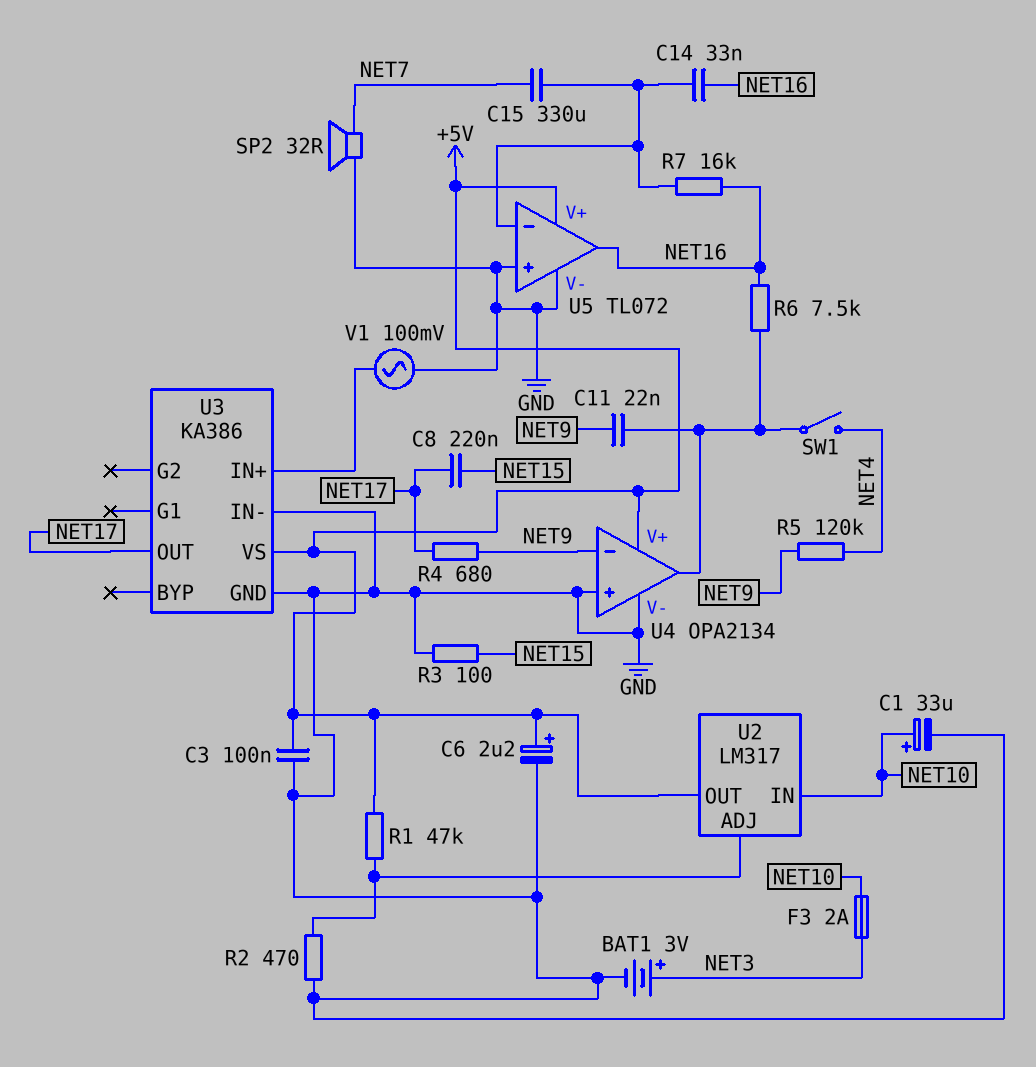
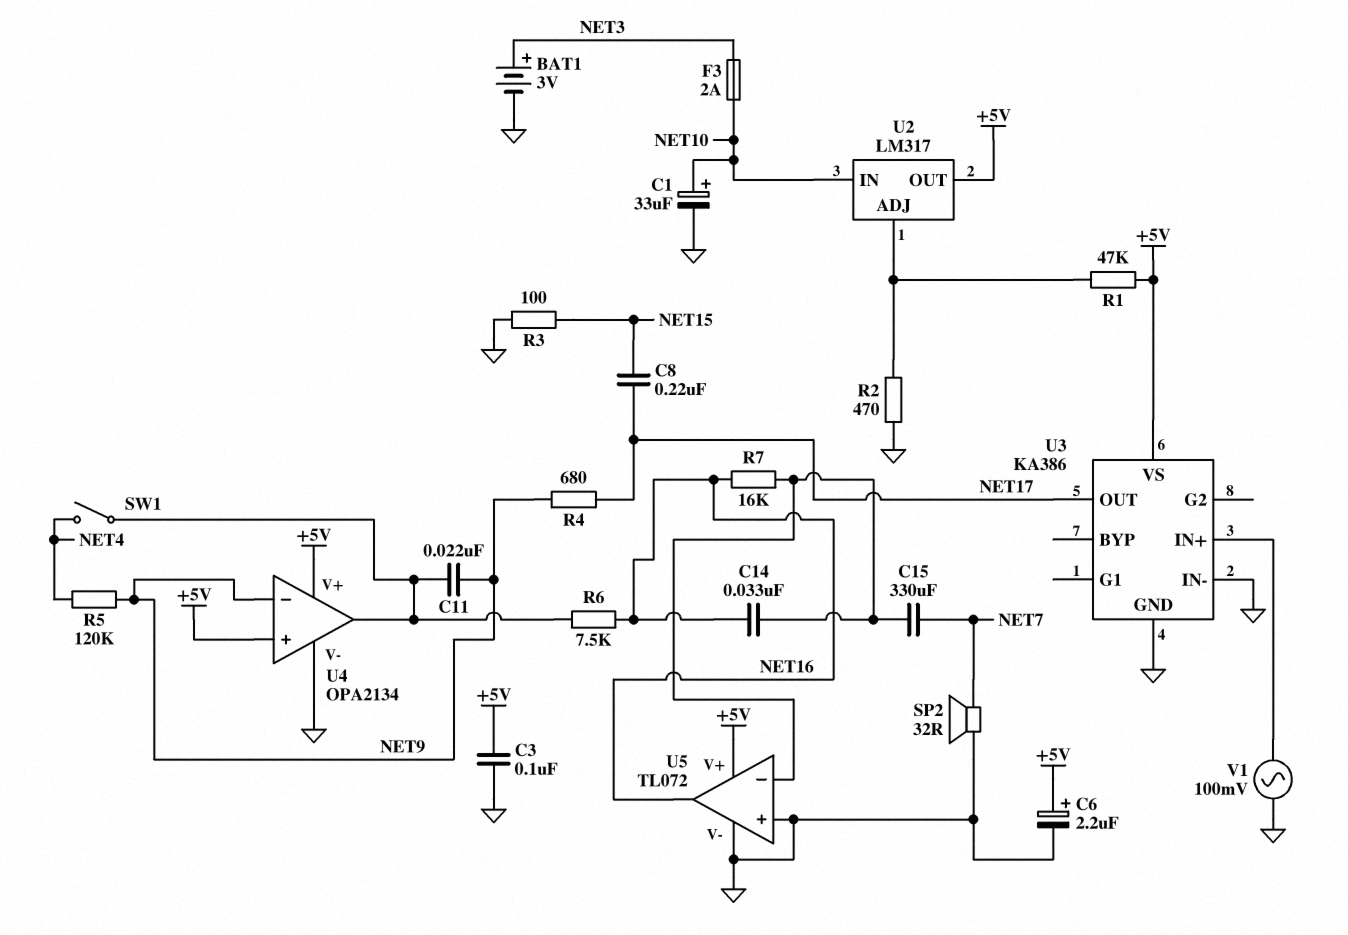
U4 pin in+: GND -> +5V

